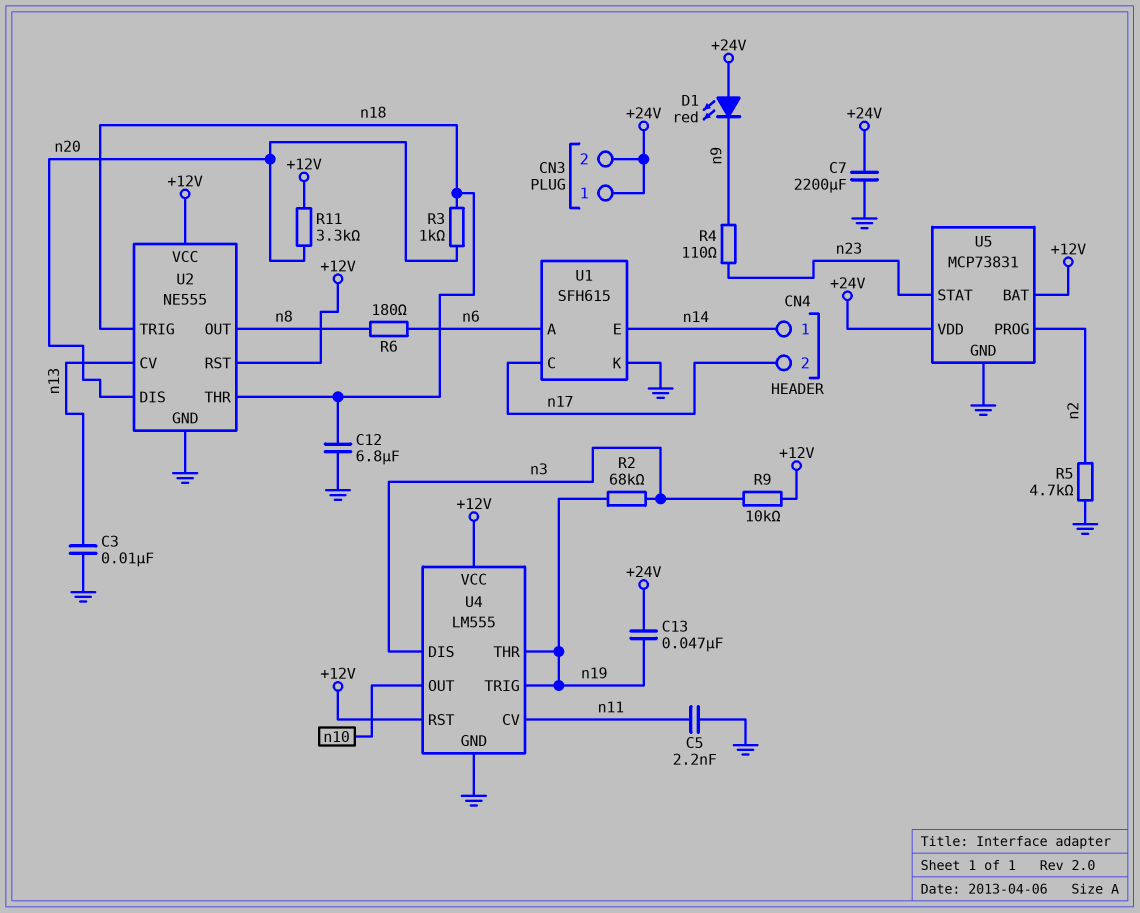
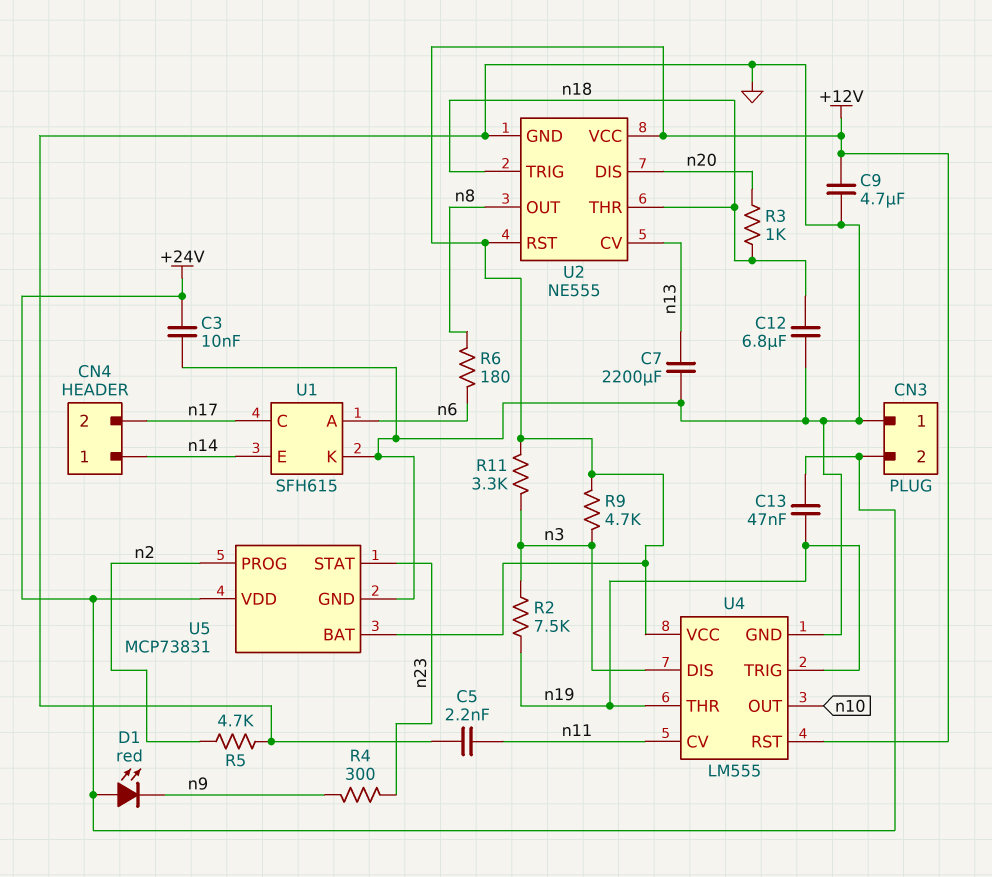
C3: 10nF (GND, n13) -> 10nF (+24V, GND)
C7: 2200uF (+24V, GND) -> 2200uF (GND, n13)
C9: none -> 4.7uF (+12V, GND)
CN3 pin 1: +24V -> GND
R2: 68k (n3, n19) -> 7.5k (n3, n19)
R4: 110 (n9, n23) -> 300 (n9, n23)
R9: 10k (+12V, n3) -> 4.7k (+12V, n3)
R11: 3.3k (+12V, n20) -> 3.3k (+12V, n3)

